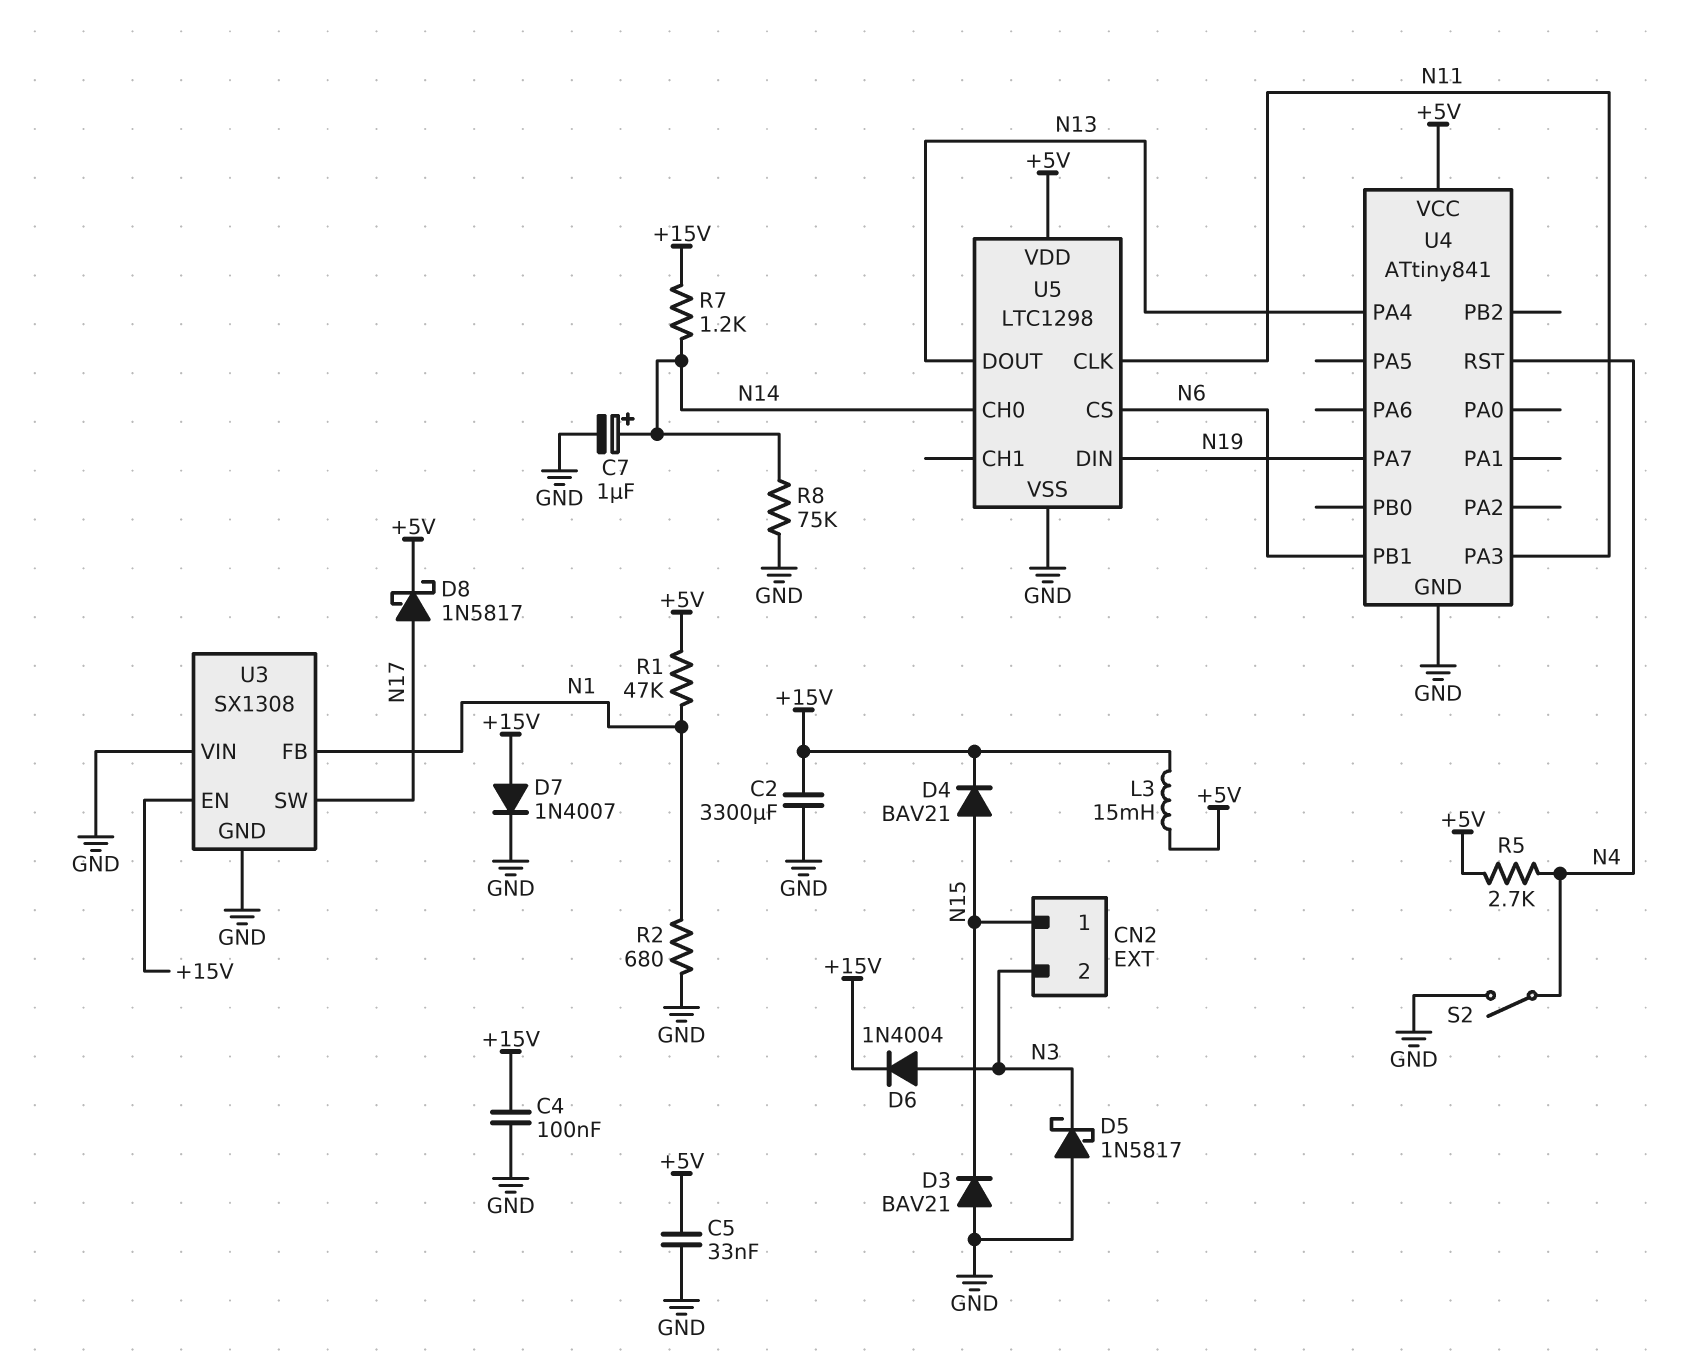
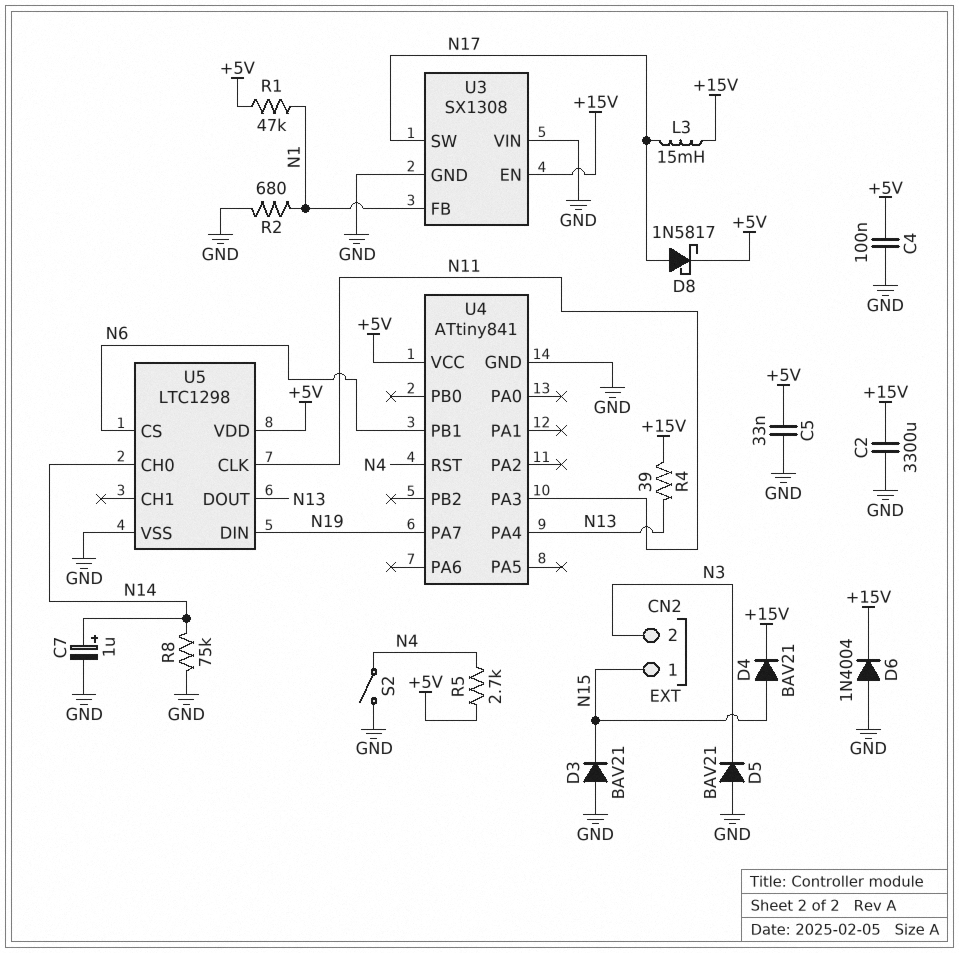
C4: 100nF (+15V, GND) -> 100nF (+5V, GND)
D5: schottky 1N5817 (A GND, K N3) -> diode BAV21 (A GND, K N3)
D6: diode 1N4004 (A N3, K +15V) -> diode 1N4004 (A GND, K +15V)
D7: diode 1N4007 (A +15V, K GND) -> none
L3: 15mH (+5V, +15V) -> 15mH (+15V, N17)
R4: none -> 39 (+15V, N13)
R7: 1.2k (+15V, N14) -> none

